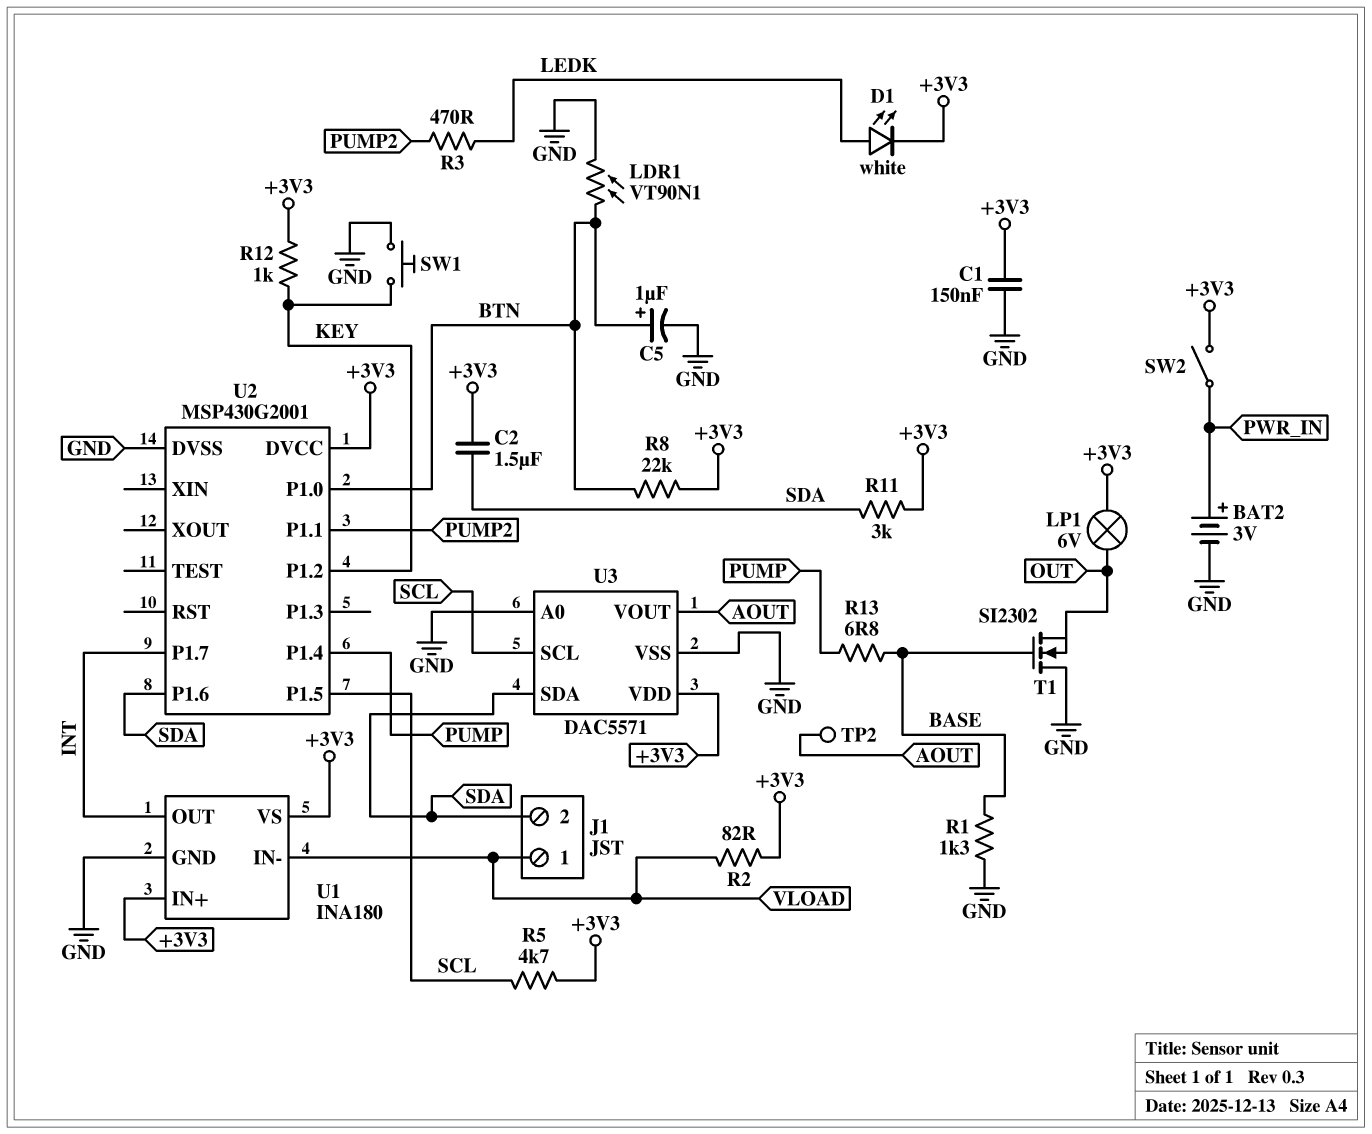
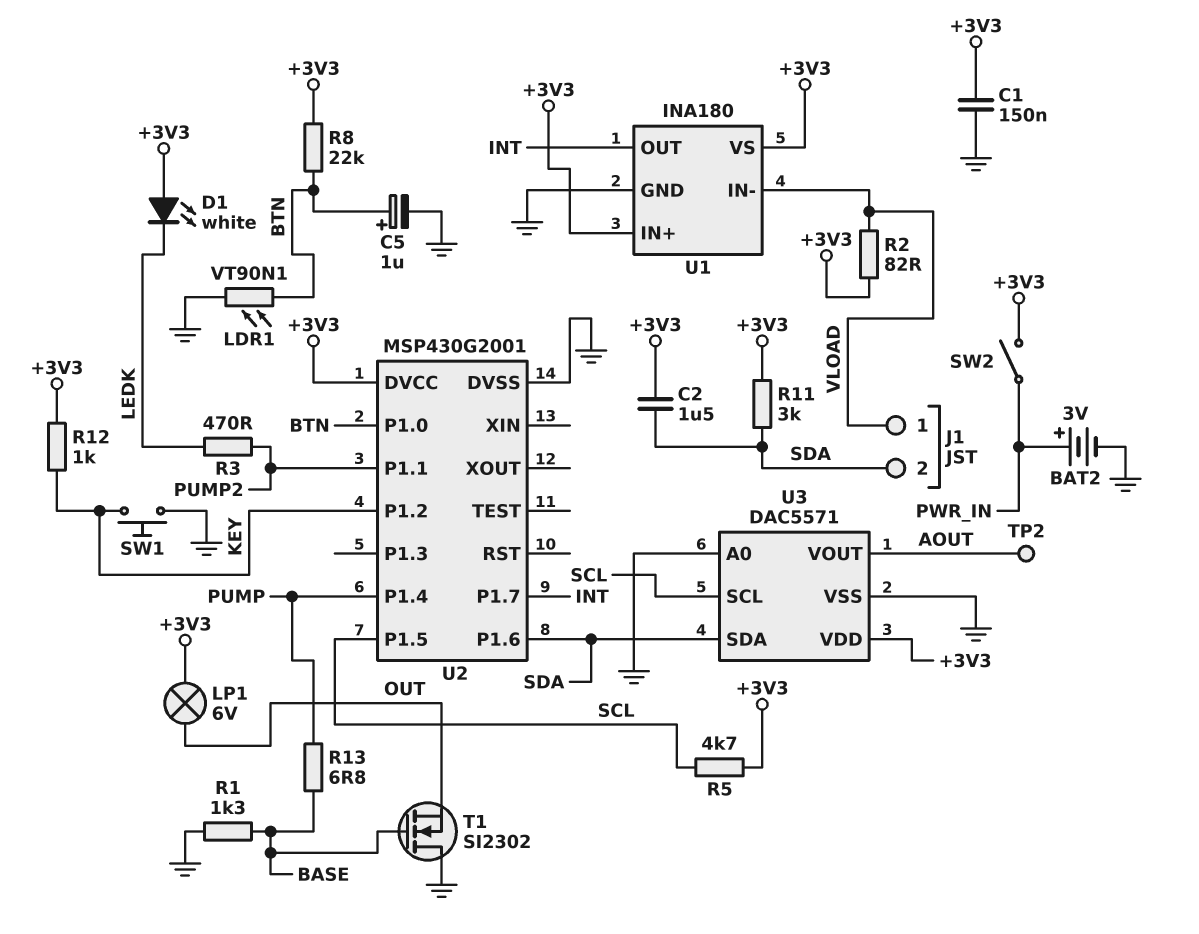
D1: LED white (A LEDK, K +3V3) -> LED white (A +3V3, K LEDK)

